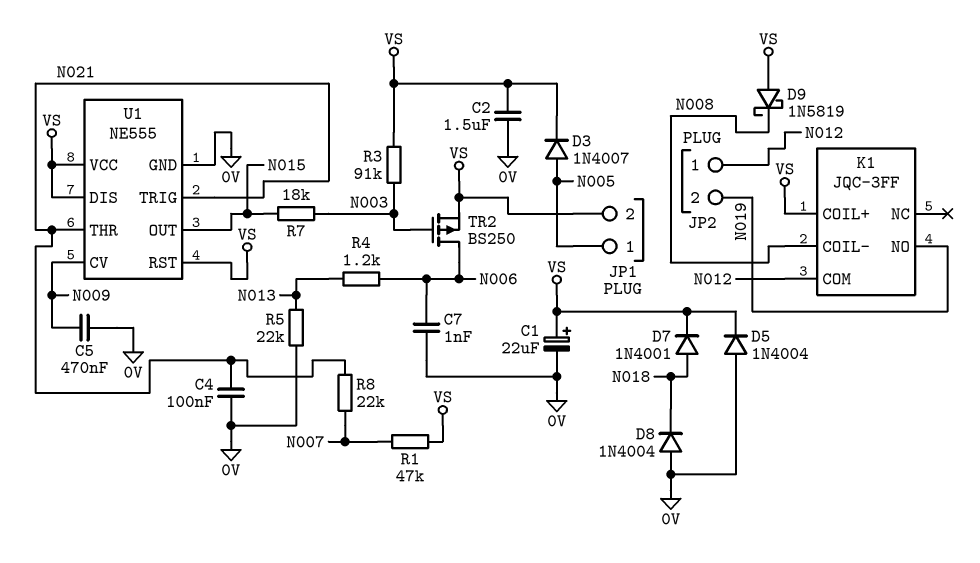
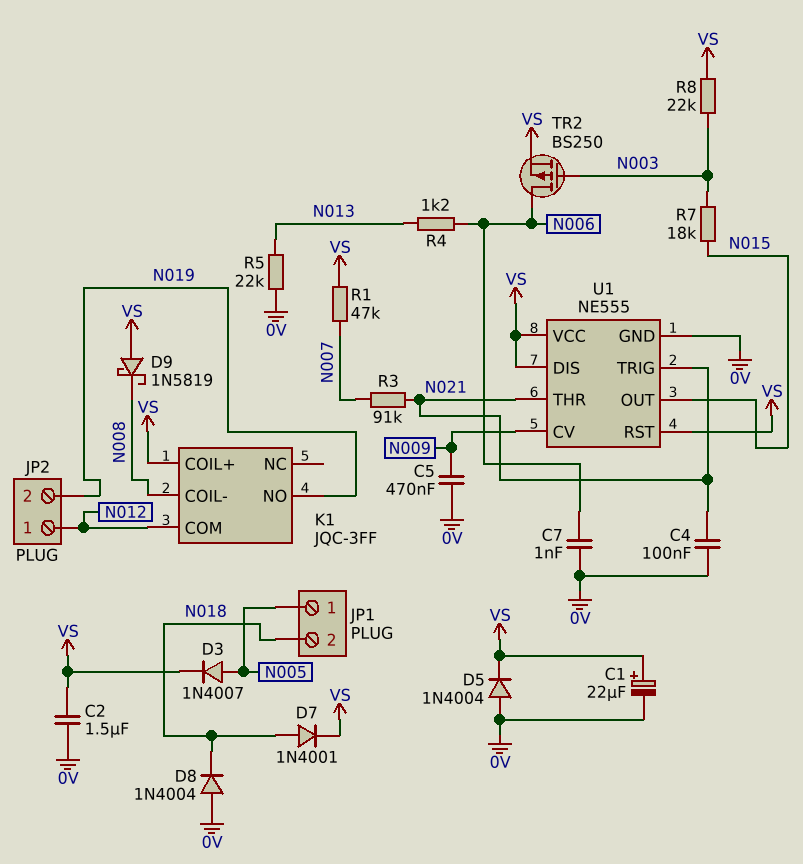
JP1 pin 2: VS -> N018
R3: 91k (N003, VS) -> 91k (N007, N021)
R8: 22k (N007, N021) -> 22k (N003, VS)

